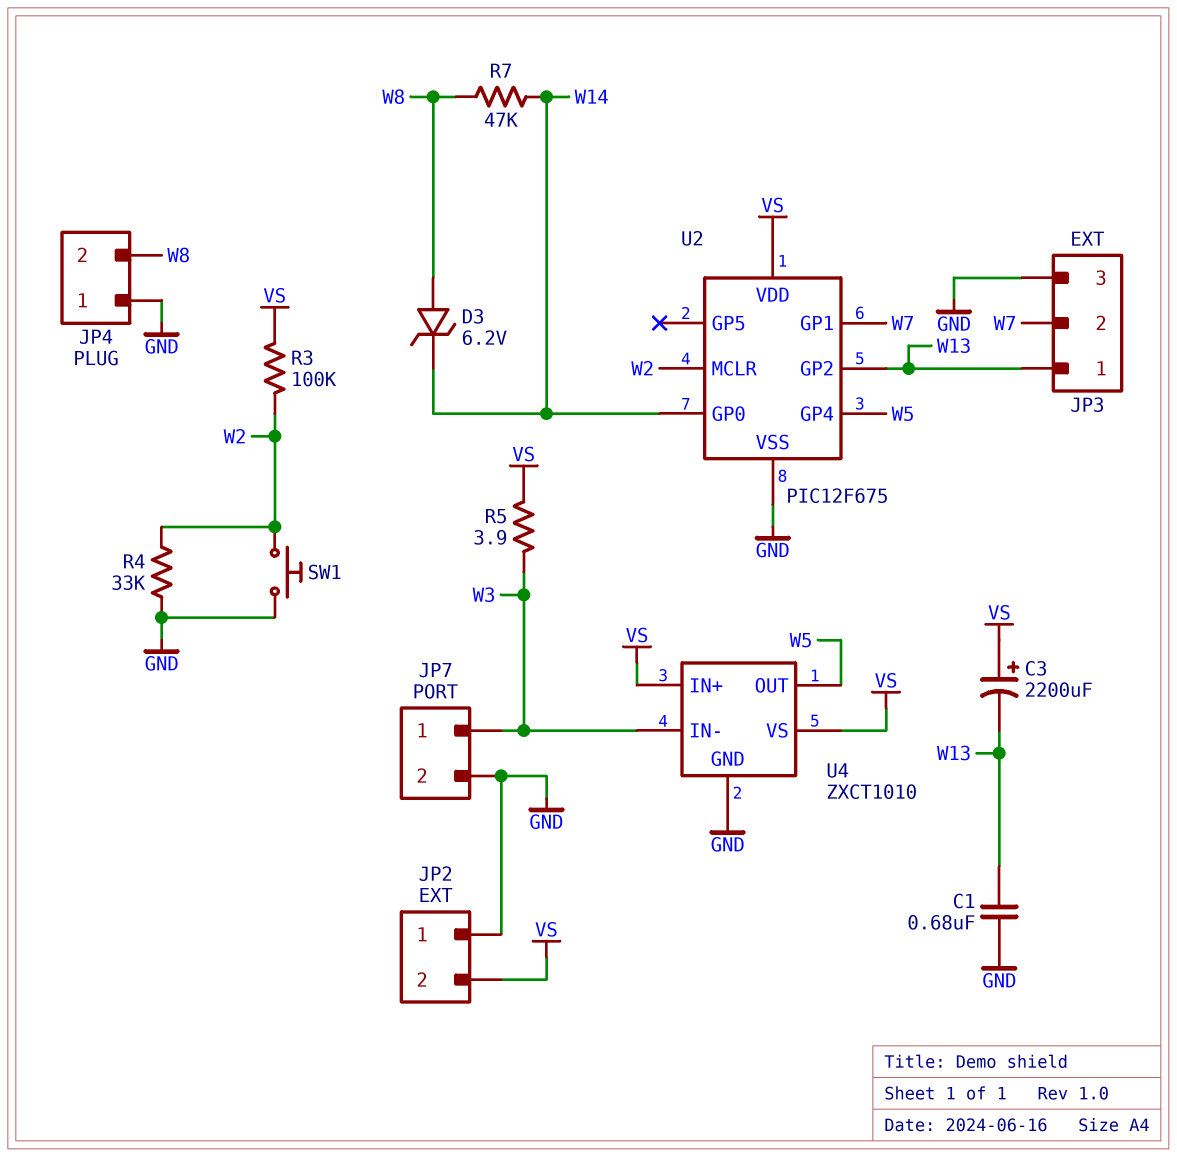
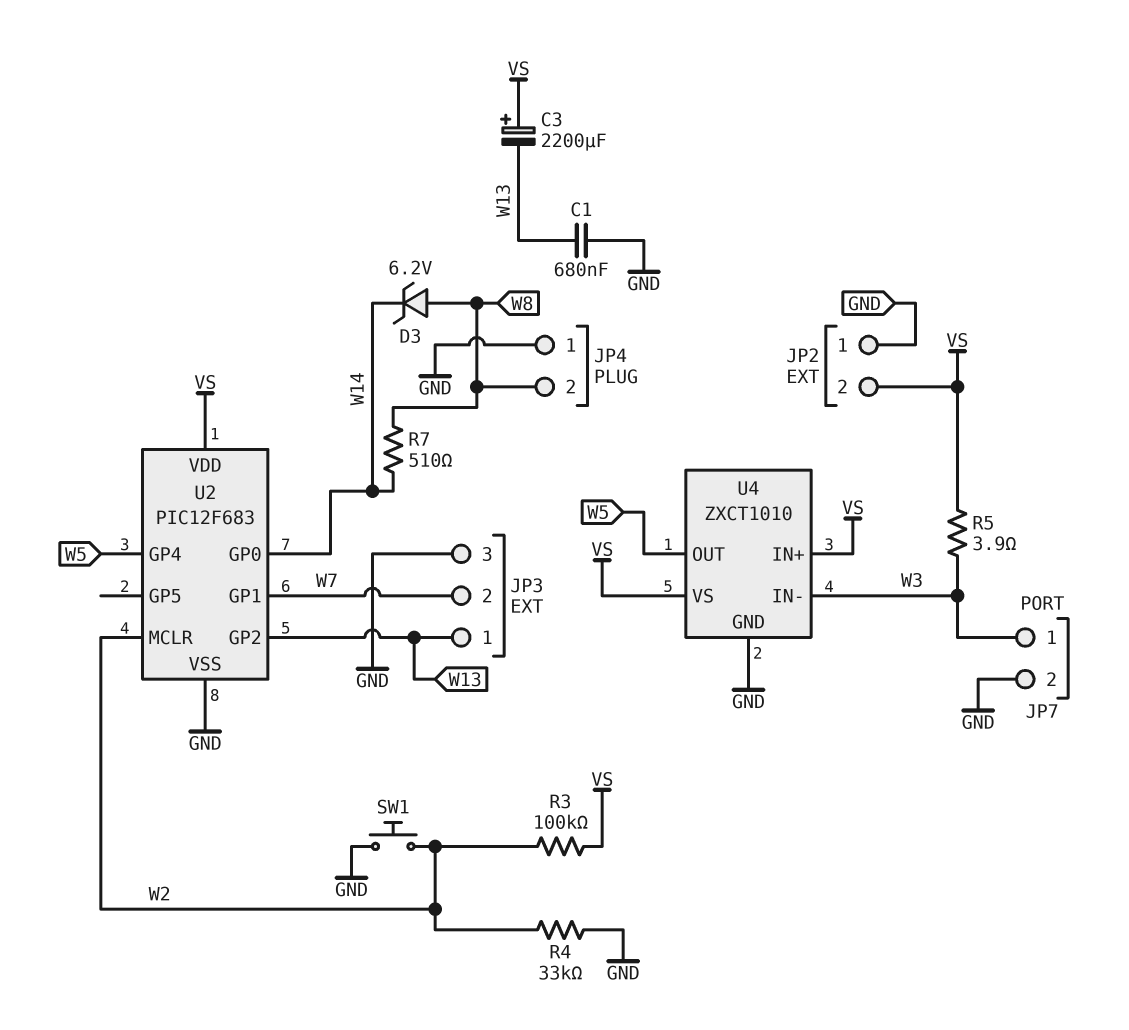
R7: 47k (W8, W14) -> 510 (W8, W14)
U2: PIC12F675 -> PIC12F683

